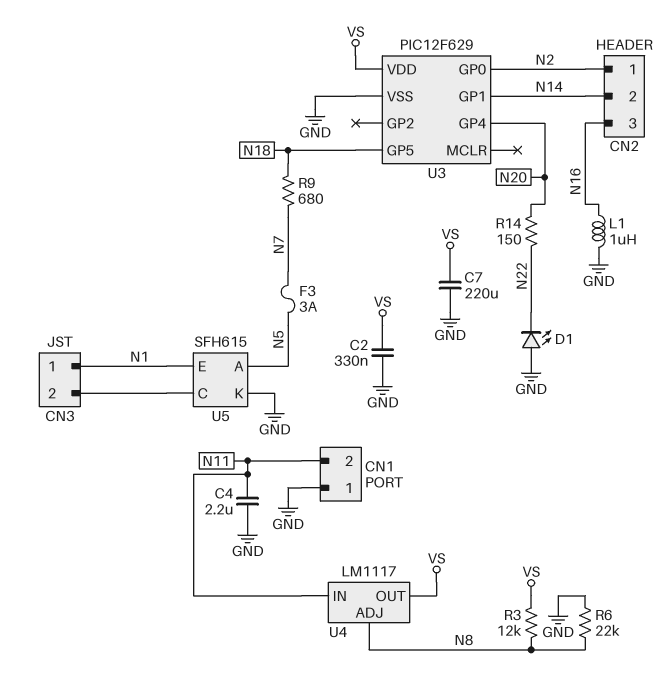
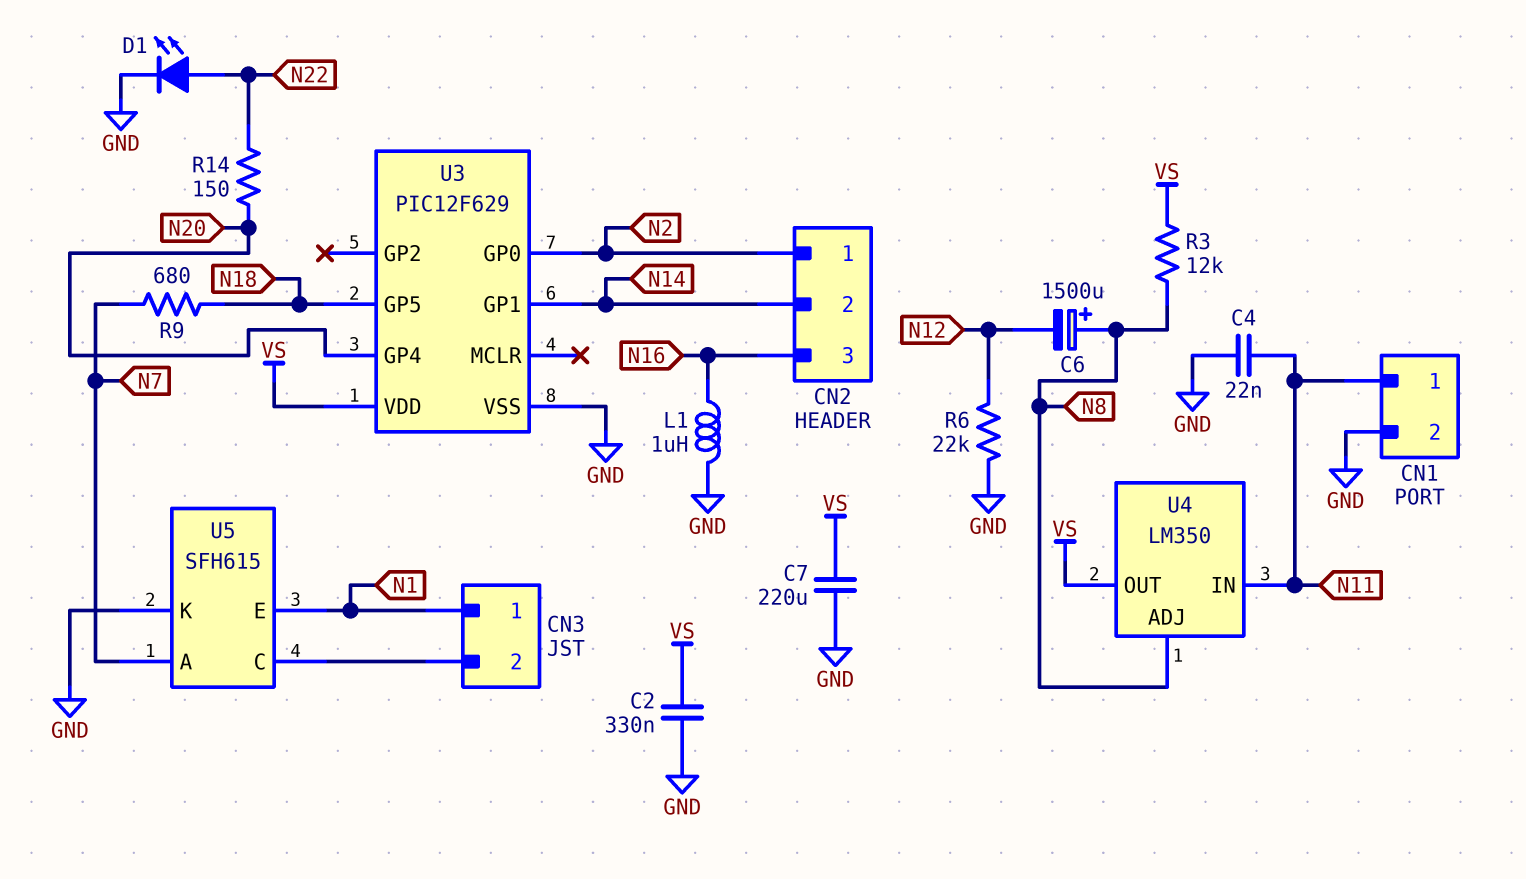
C4: 2.2uF (GND, N11) -> 22nF (GND, N11)
C6: none -> 1500uF (plus N8, minus N12)
CN1 pin 1: GND -> N11
CN1 pin 2: N11 -> GND
D1: LED (A GND, K N22) -> LED (A N22, K GND)
F3: 3A (N5, N7) -> none
R6: 22k (GND, N8) -> 22k (GND, N12)
U4: LM1117 -> LM350
U5 pin A: N5 -> N7

